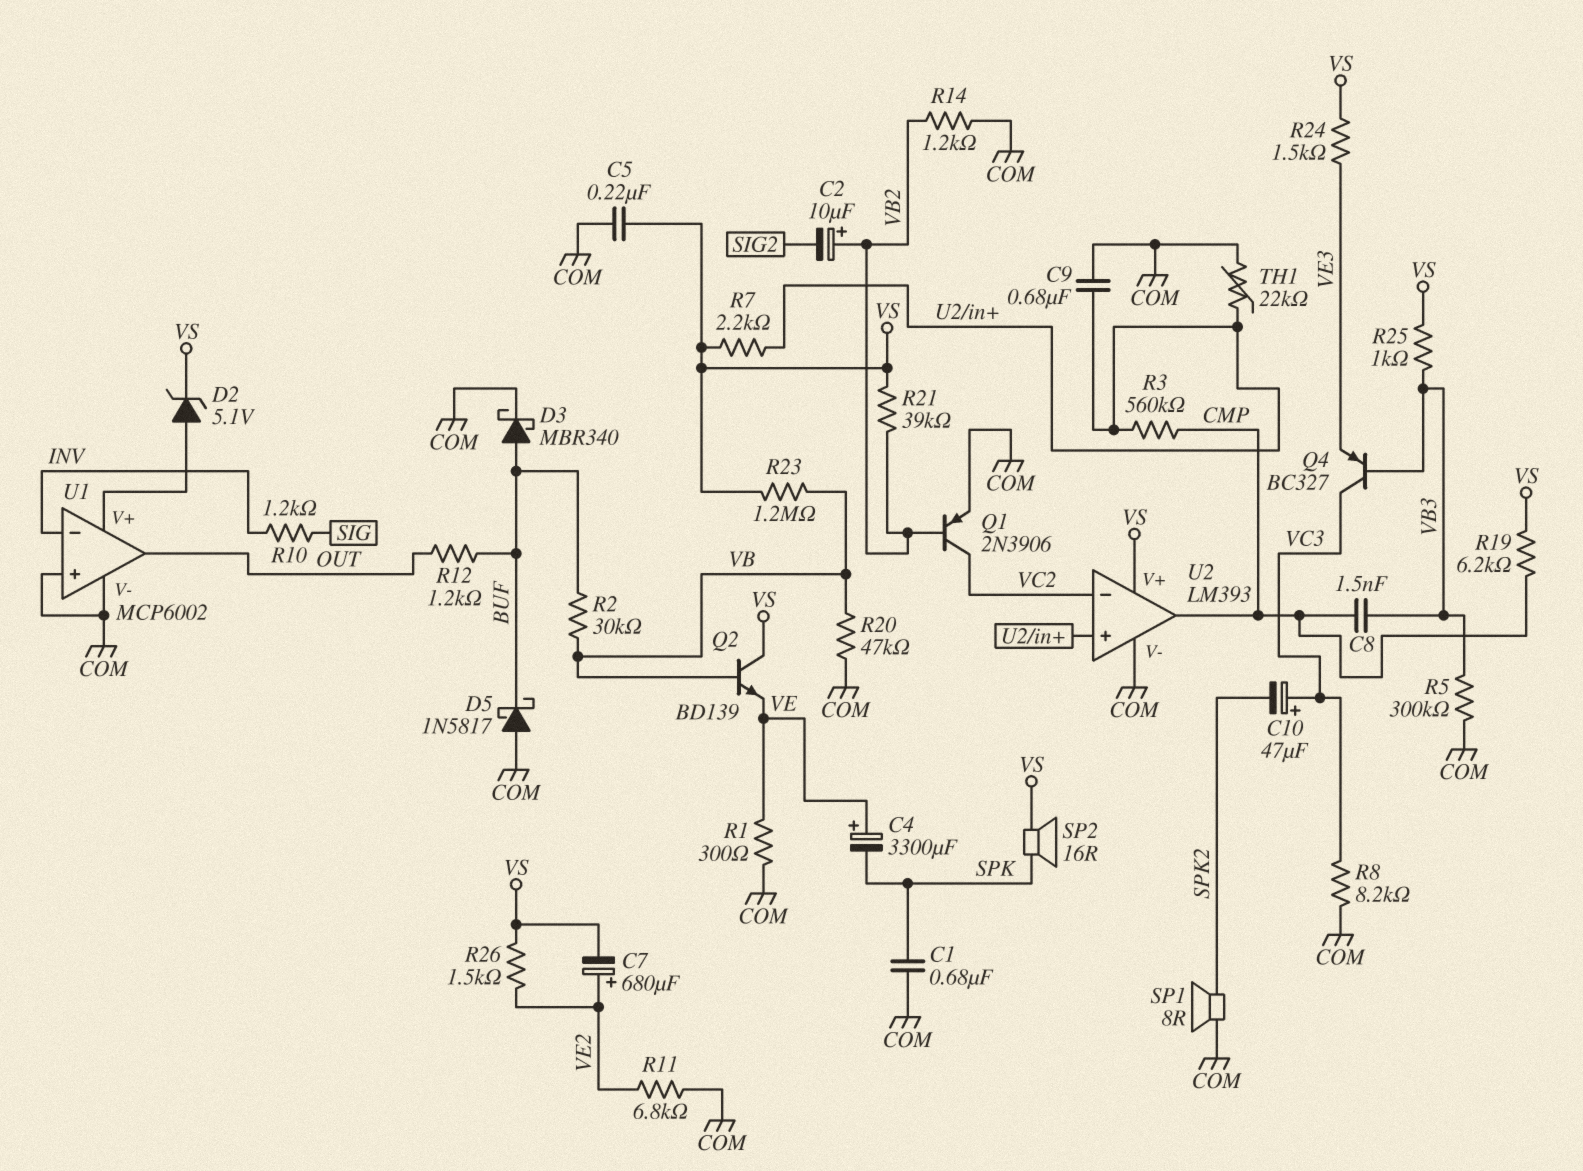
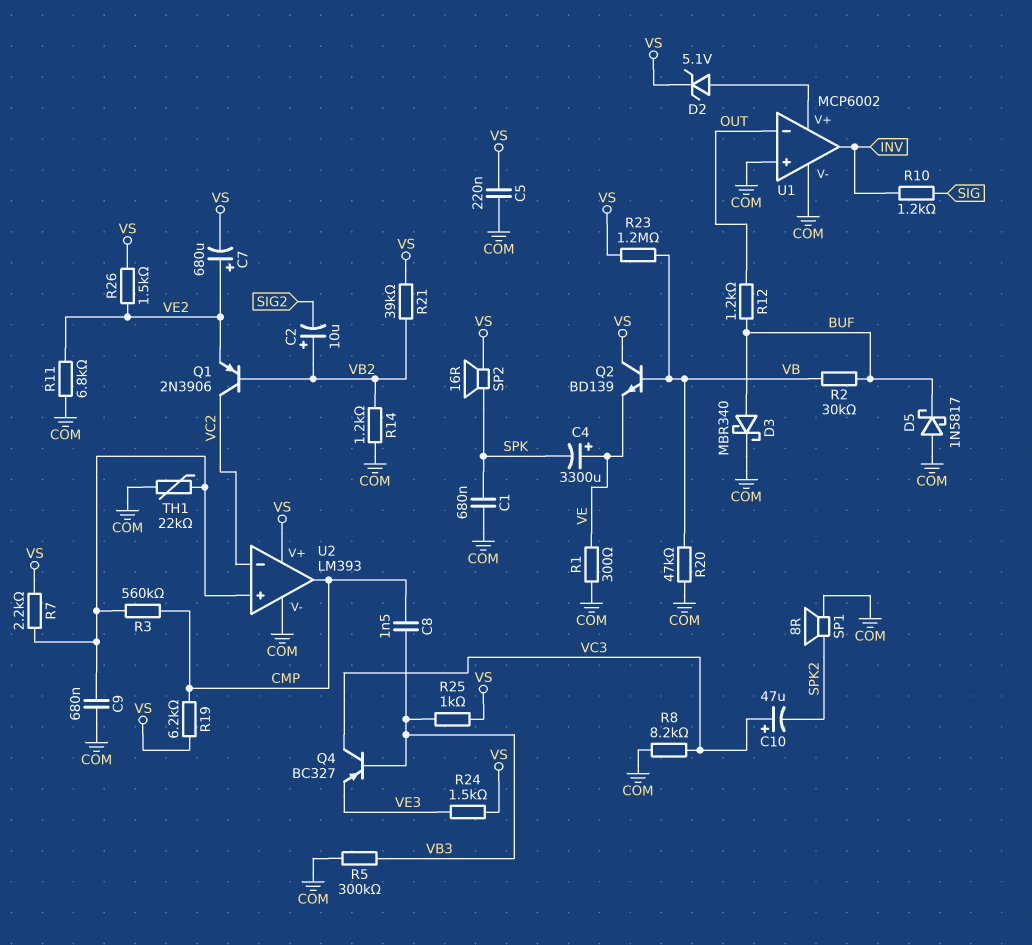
Q1: PNP 2N3906 (B VB2, C VC2, E COM) -> PNP 2N3906 (B VB2, C VC2, E VE2)
U1 pin in-: INV -> OUT
U1 pin out: OUT -> INV

